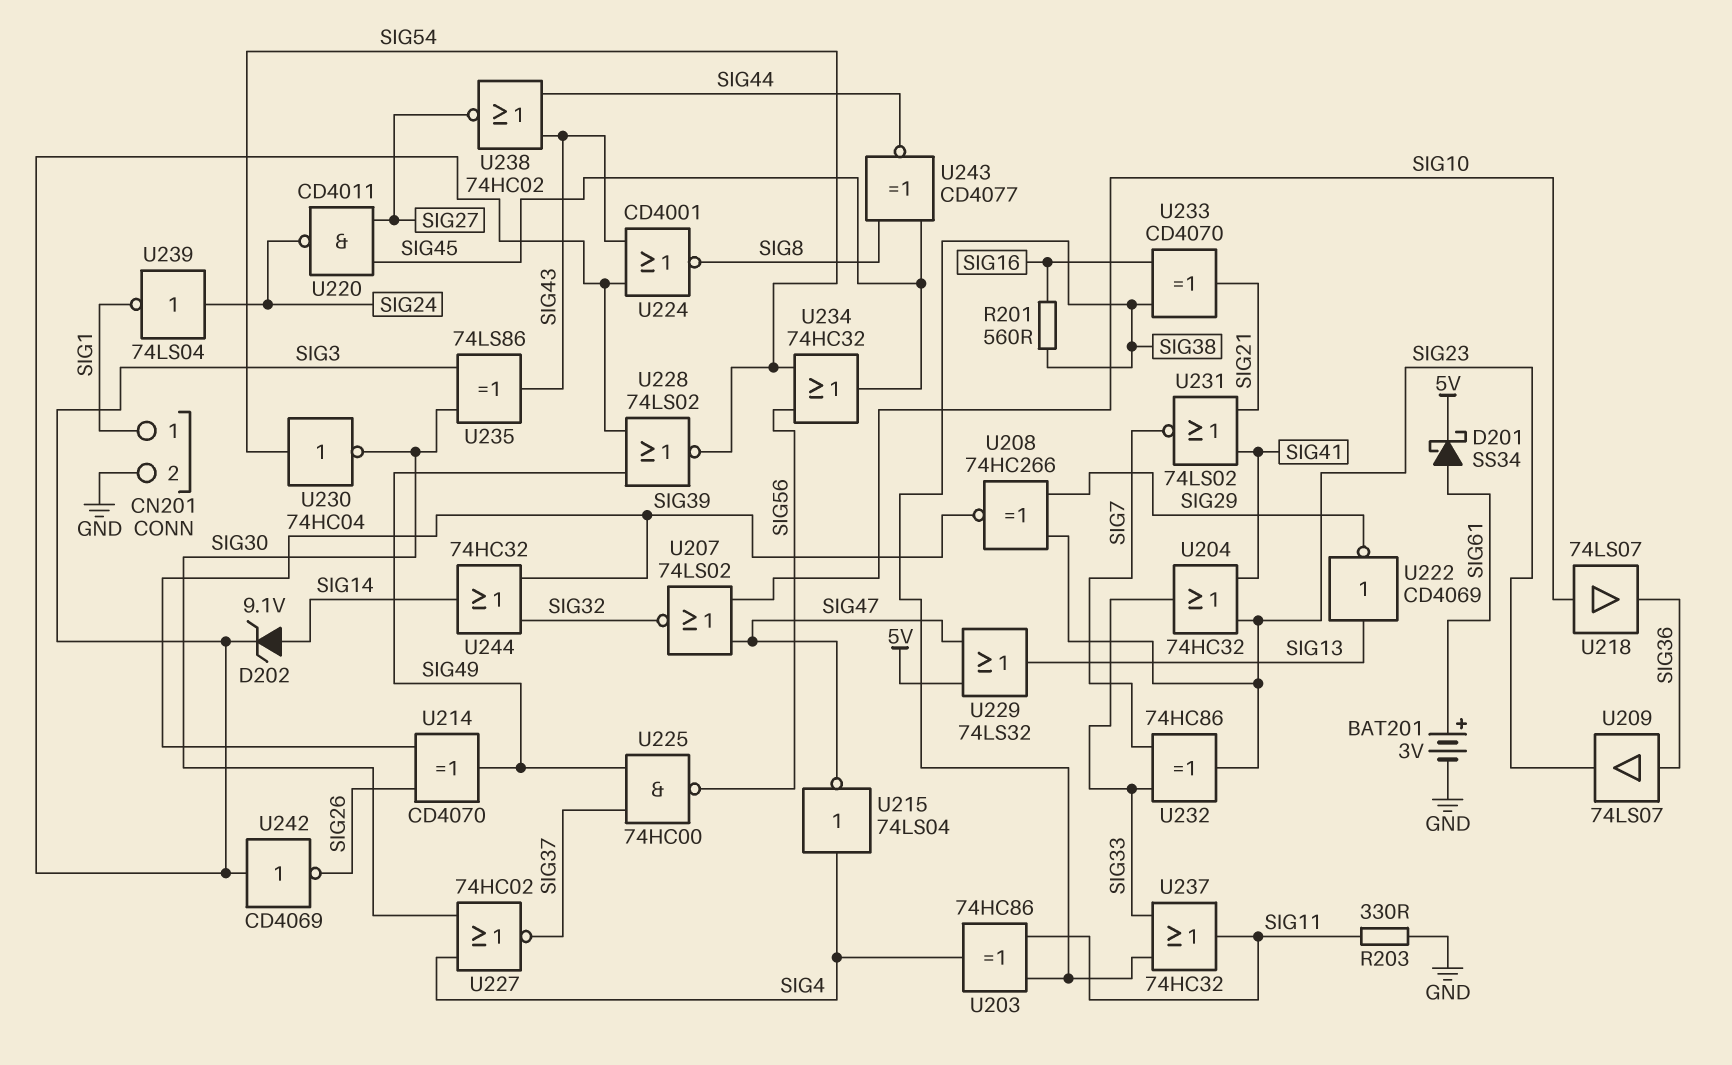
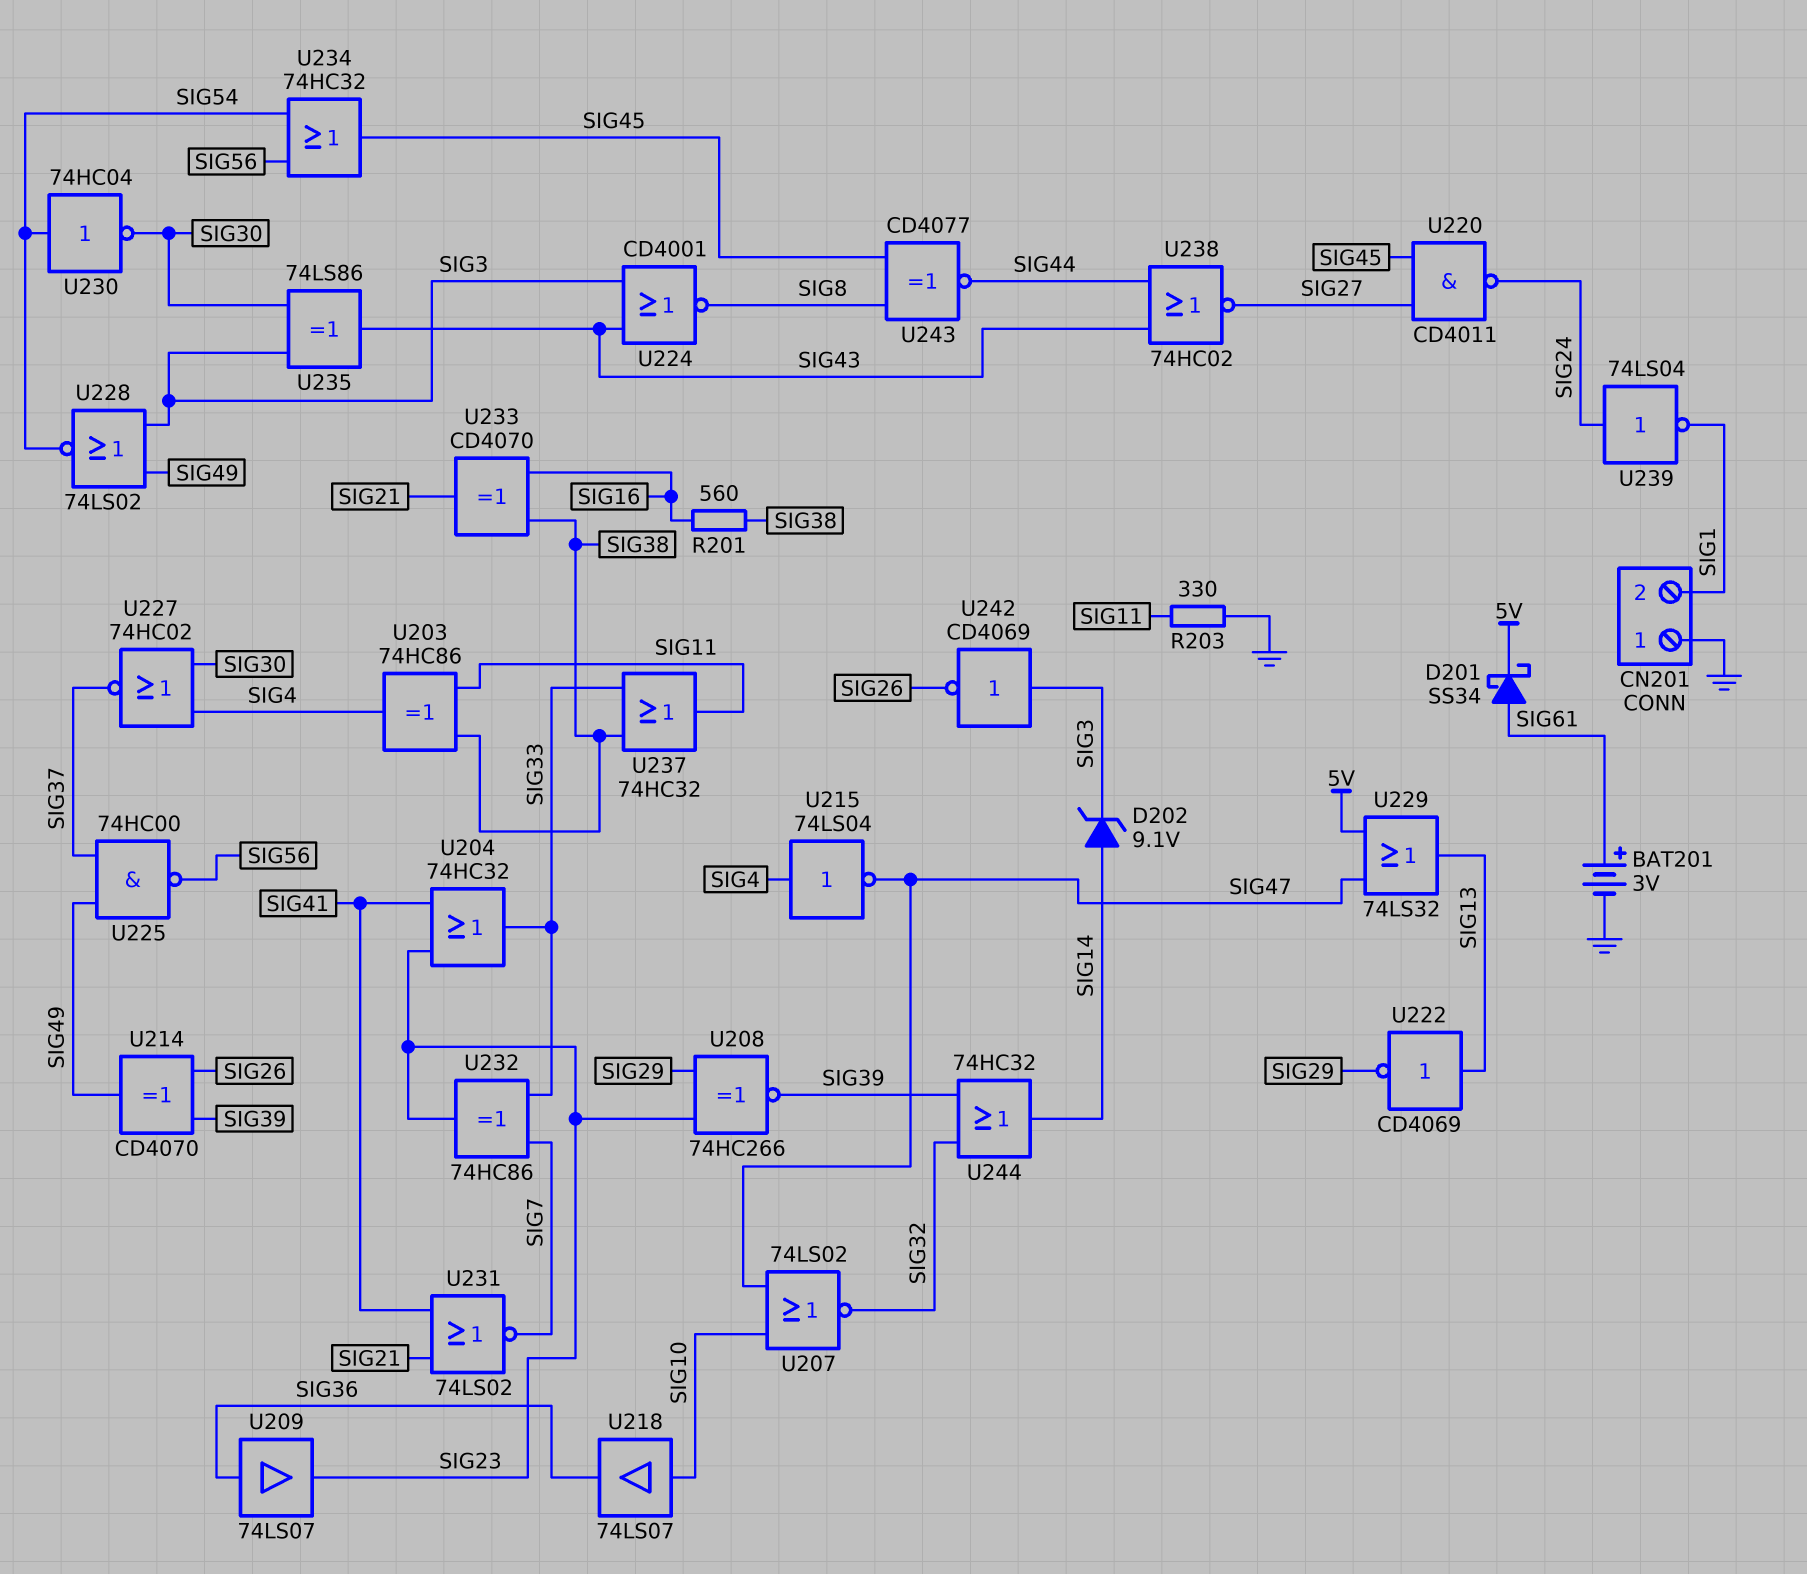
CN201 pin 1: SIG1 -> GND
CN201 pin 2: GND -> SIG1

